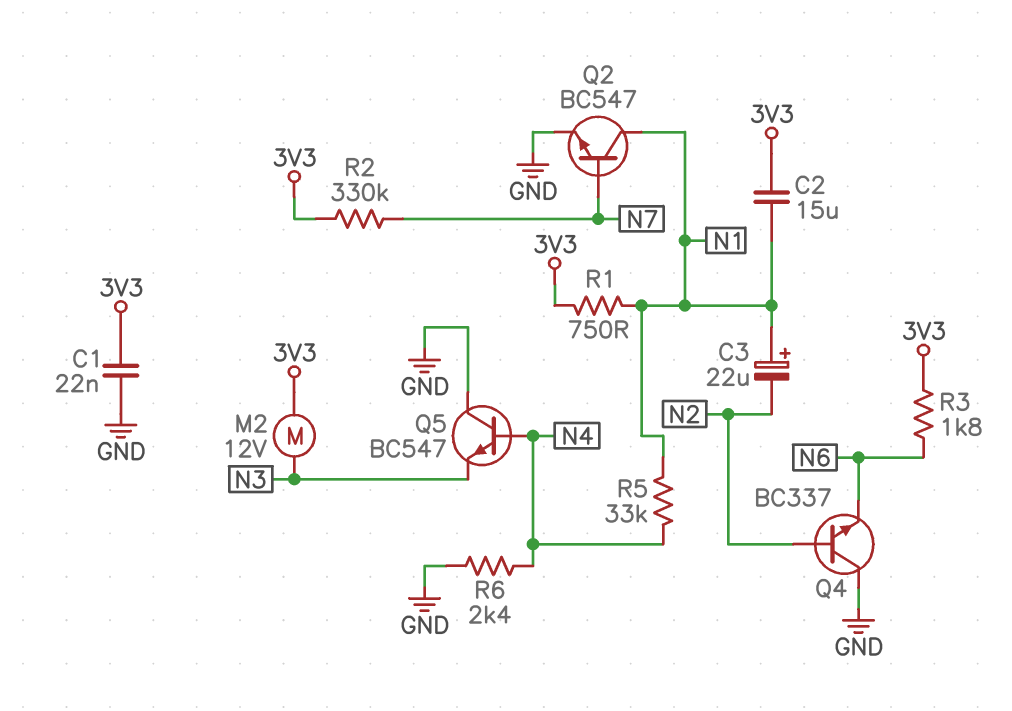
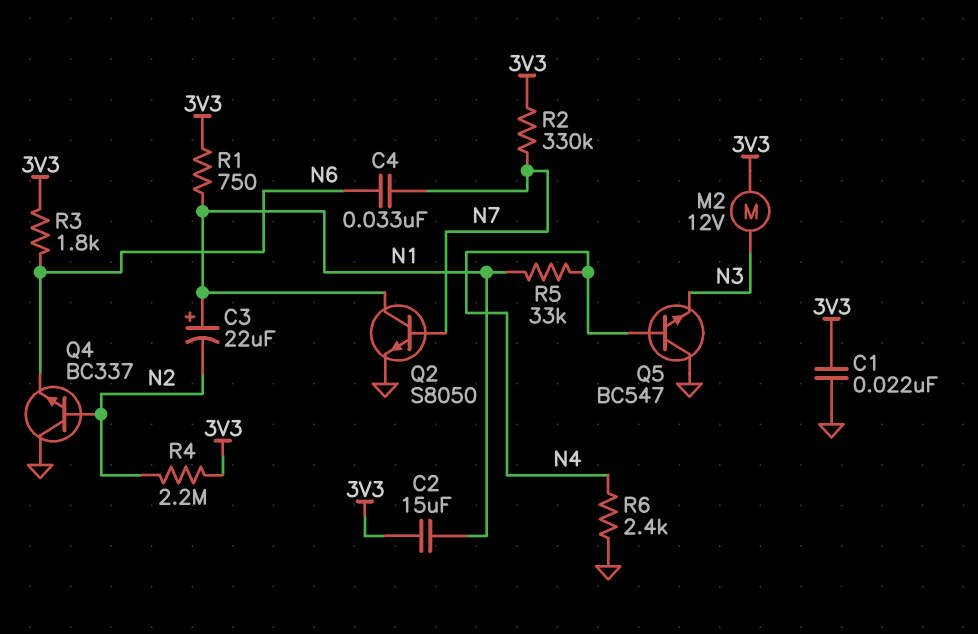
C4: none -> 33nF (N6, N7)
Q2: NPN BC547 (B N7, C N1, E GND) -> NPN S8050 (B N7, C N1, E GND)
R4: none -> 2.2M (3V3, N2)

